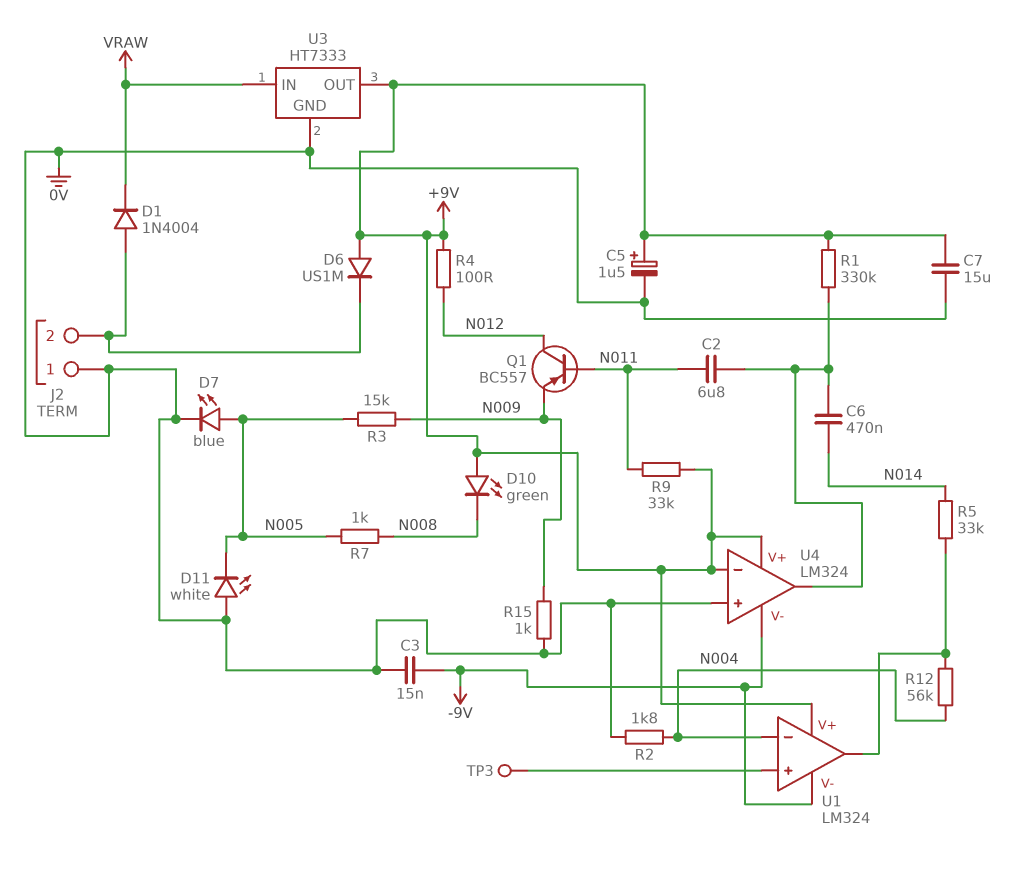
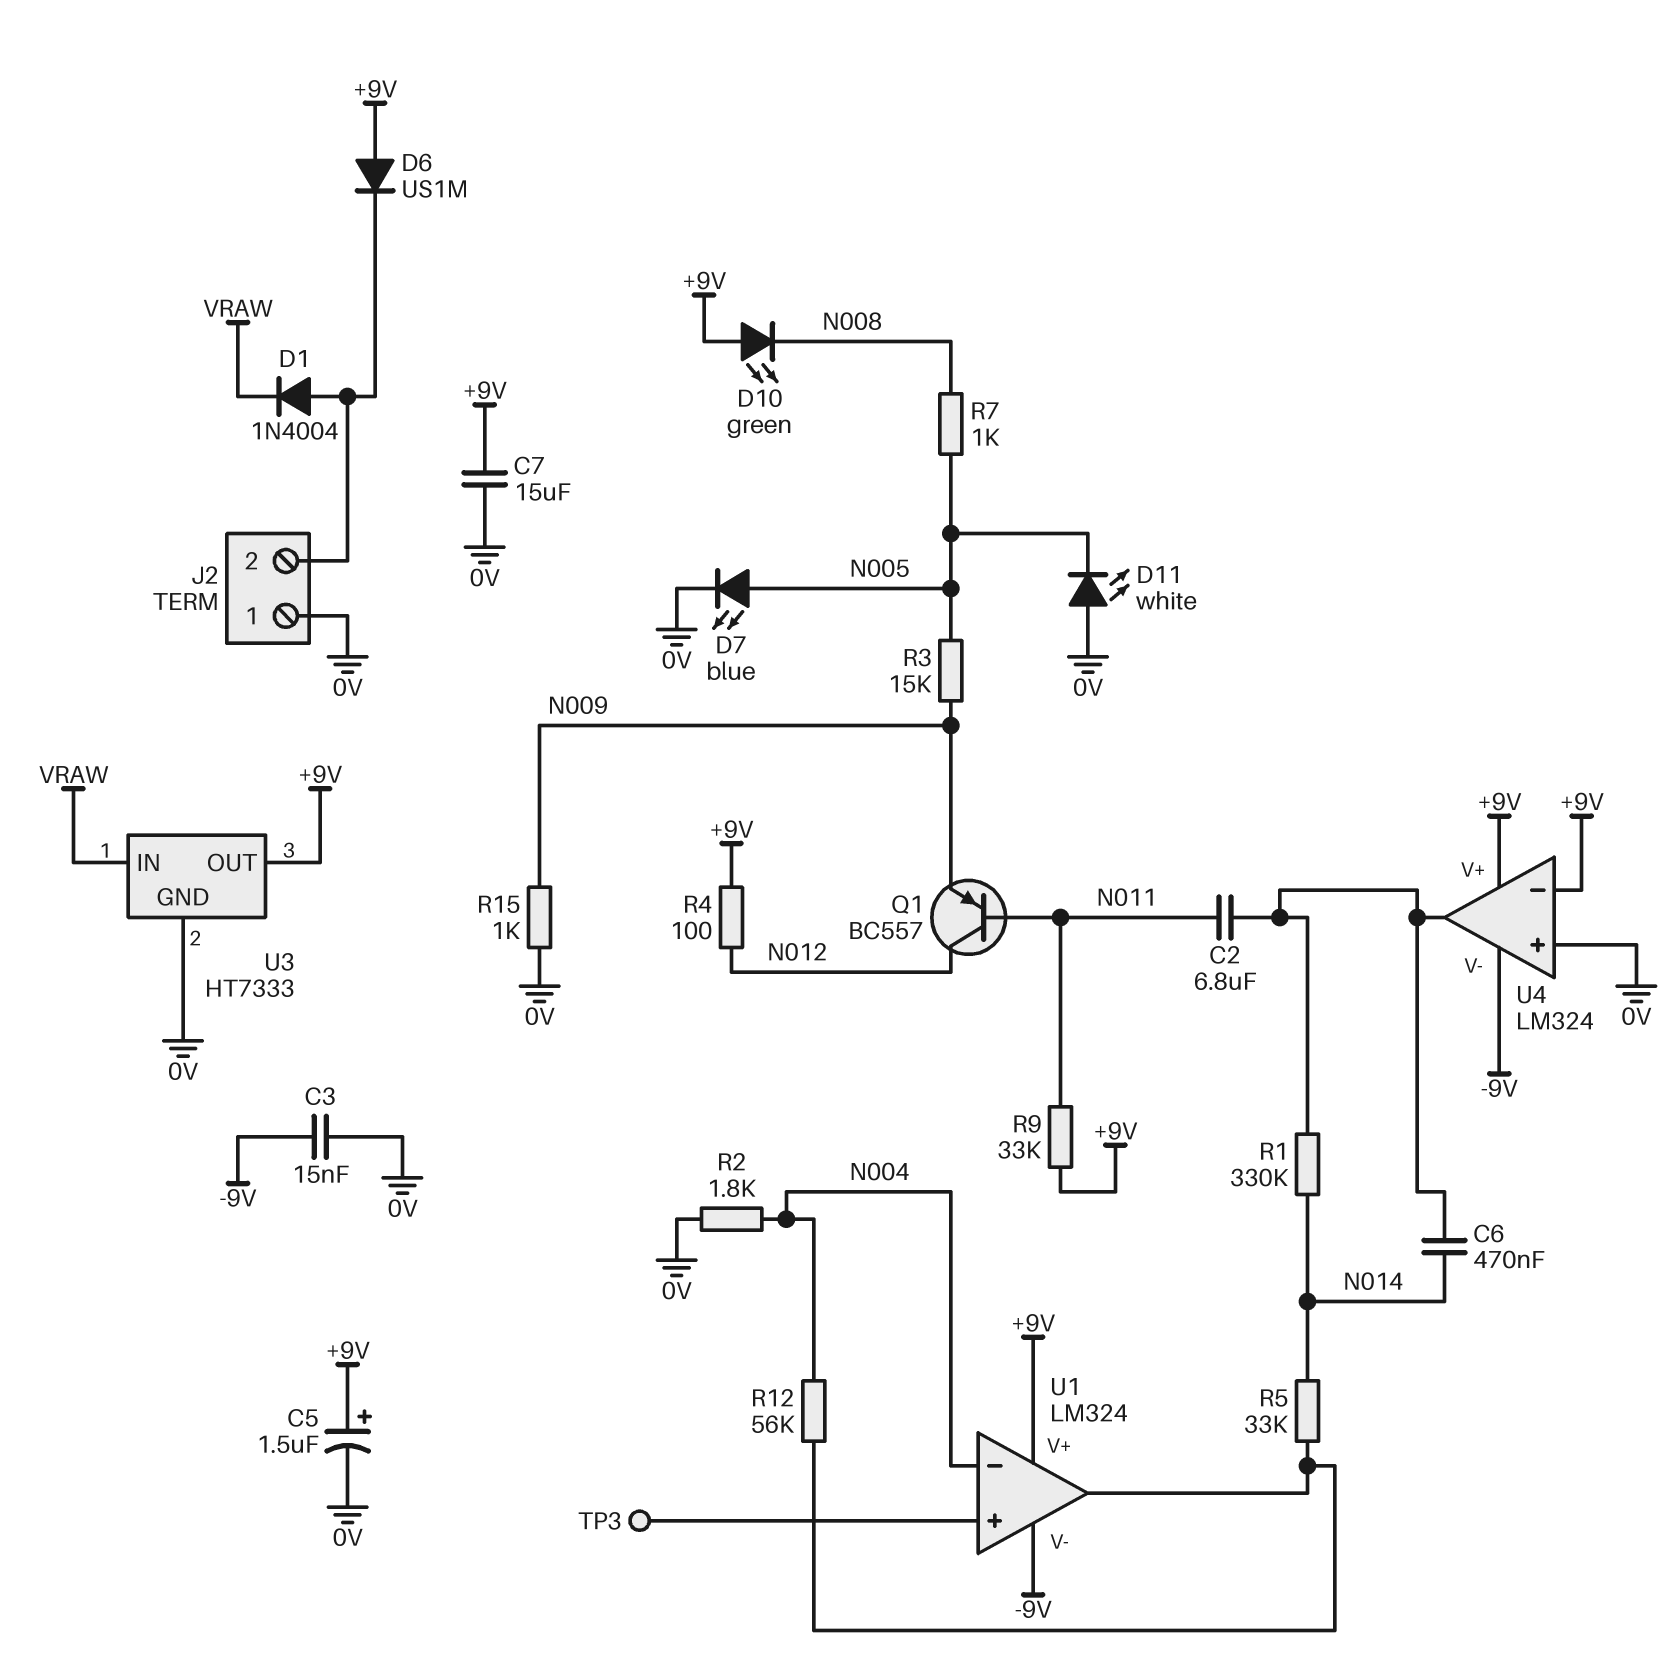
R1: 330k (+9V, U4/out) -> 330k (N014, U4/out)

